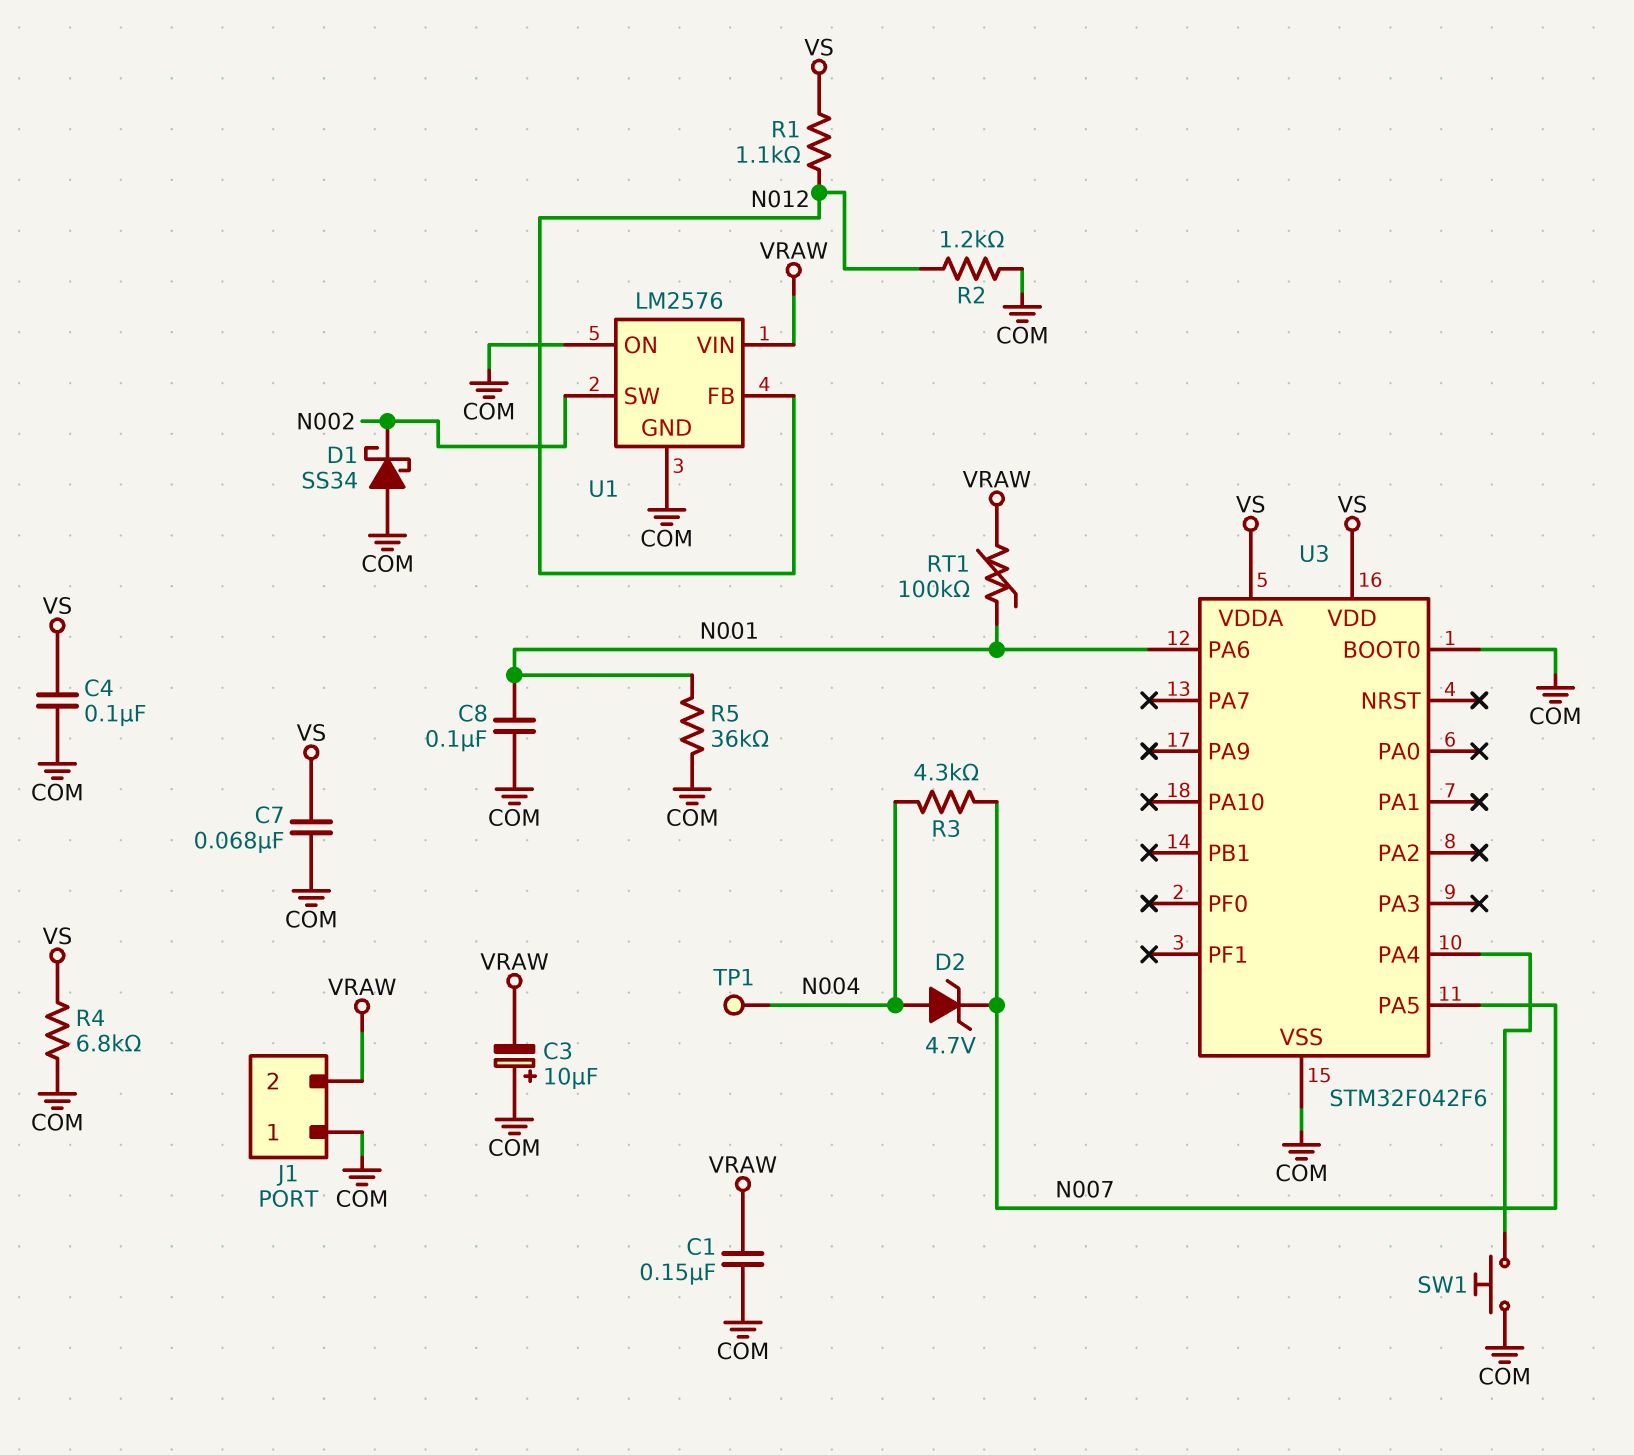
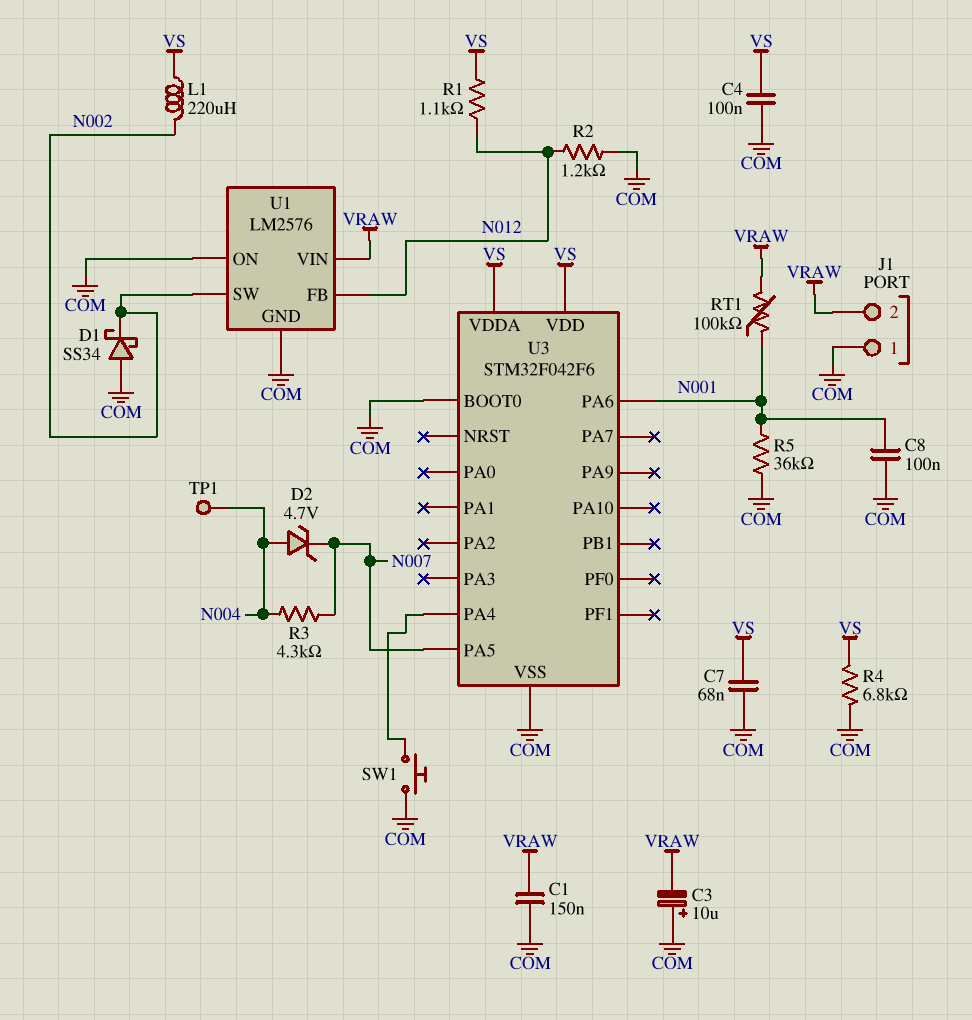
L1: none -> 220uH (N002, VS)

